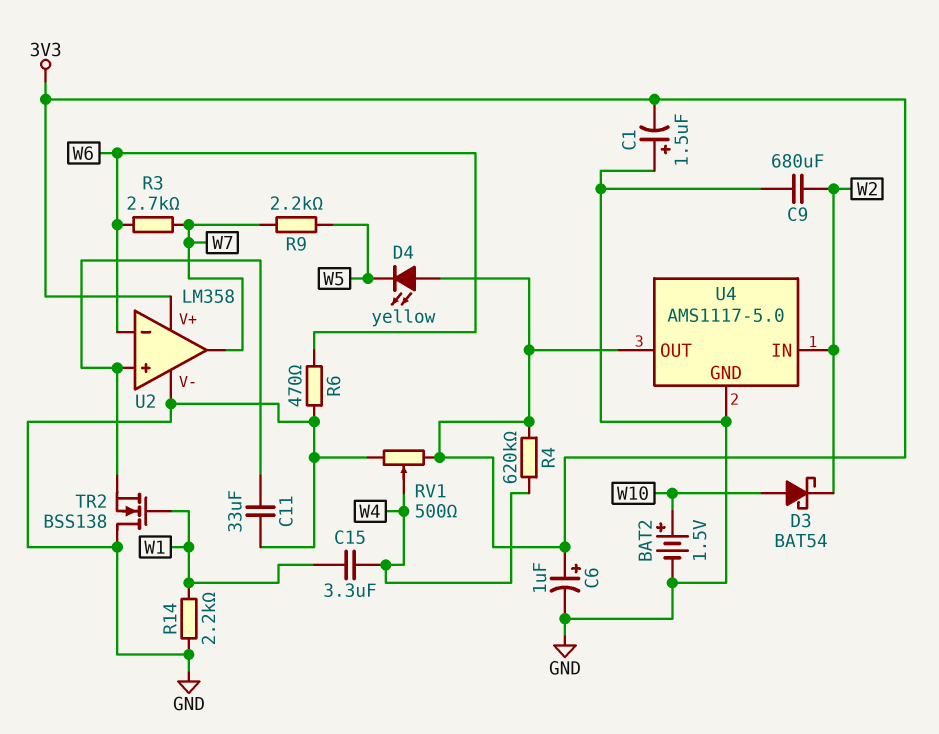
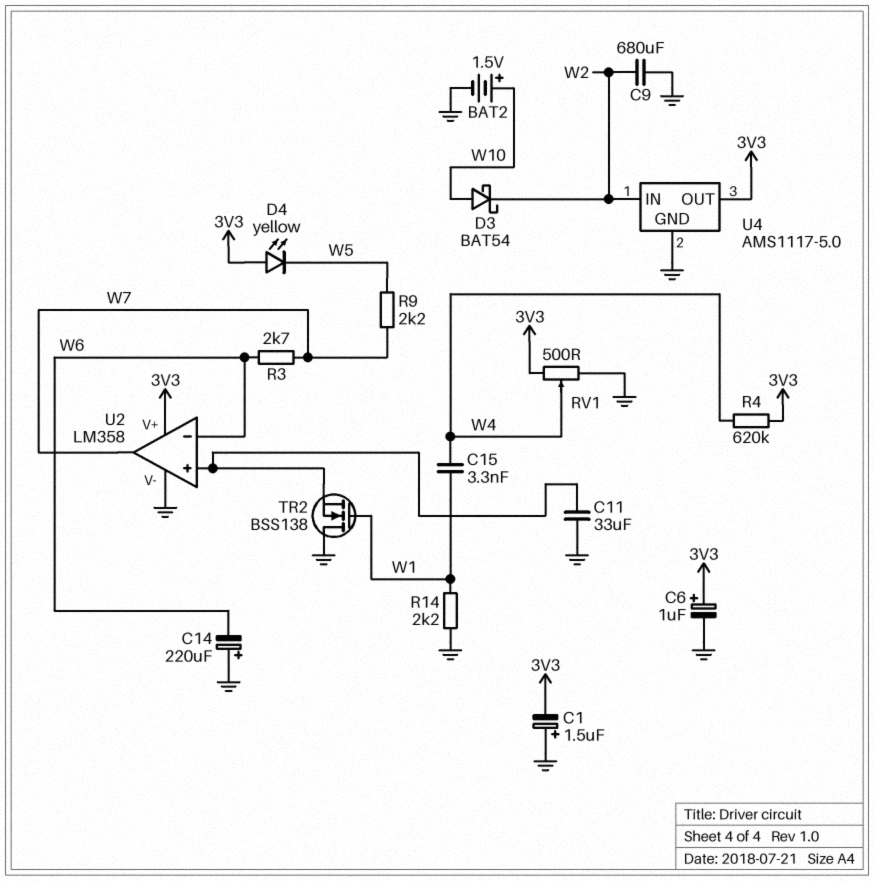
C14: none -> 220uF (plus GND, minus W6)
C15: 3.3uF (W1, W4) -> 3.3nF (W1, W4)
R6: 470 (GND, W6) -> none

